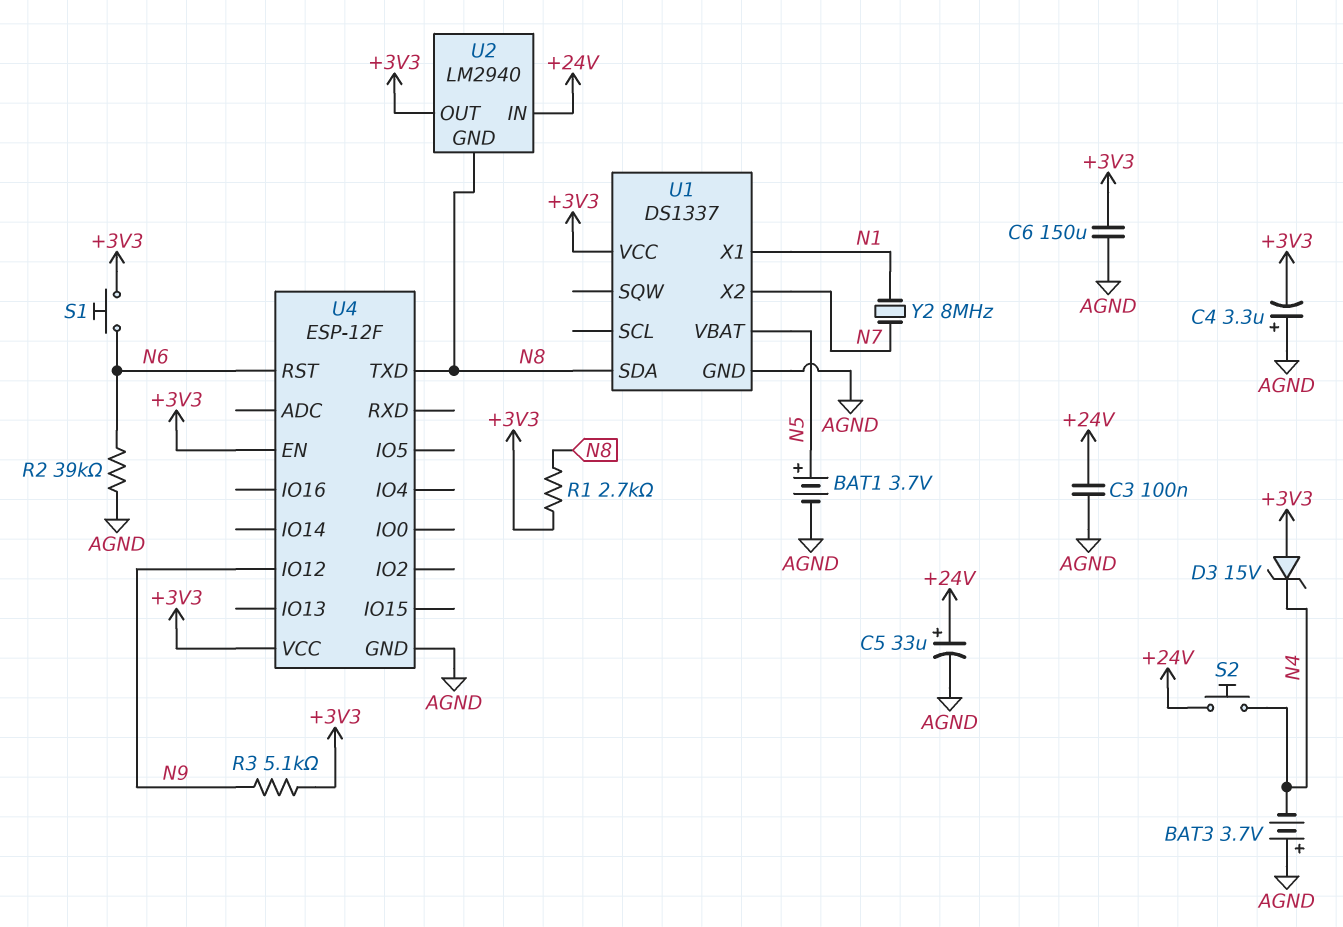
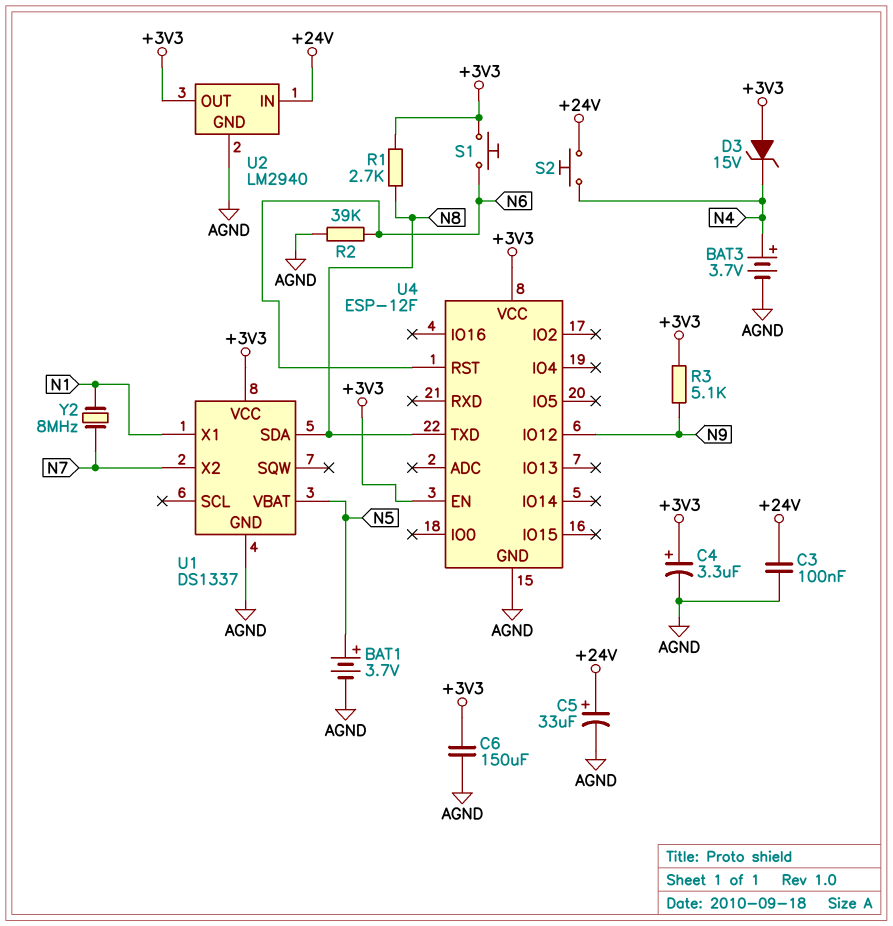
BAT3: 3.7V (plus AGND, minus N4) -> 3.7V (plus N4, minus AGND)
C4: 3.3uF (plus AGND, minus +3V3) -> 3.3uF (plus +3V3, minus AGND)
U2 pin GND: N8 -> AGND

